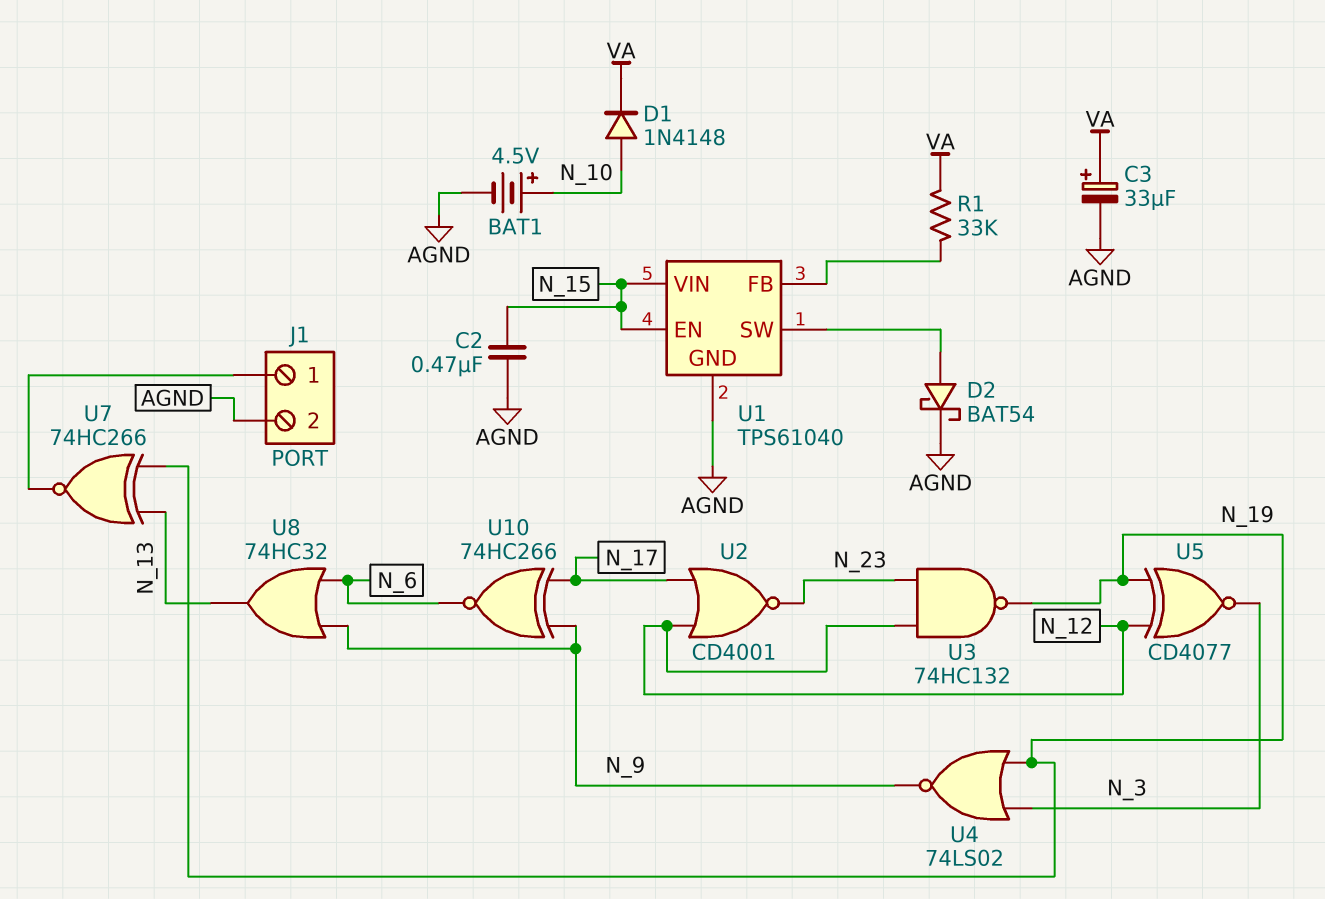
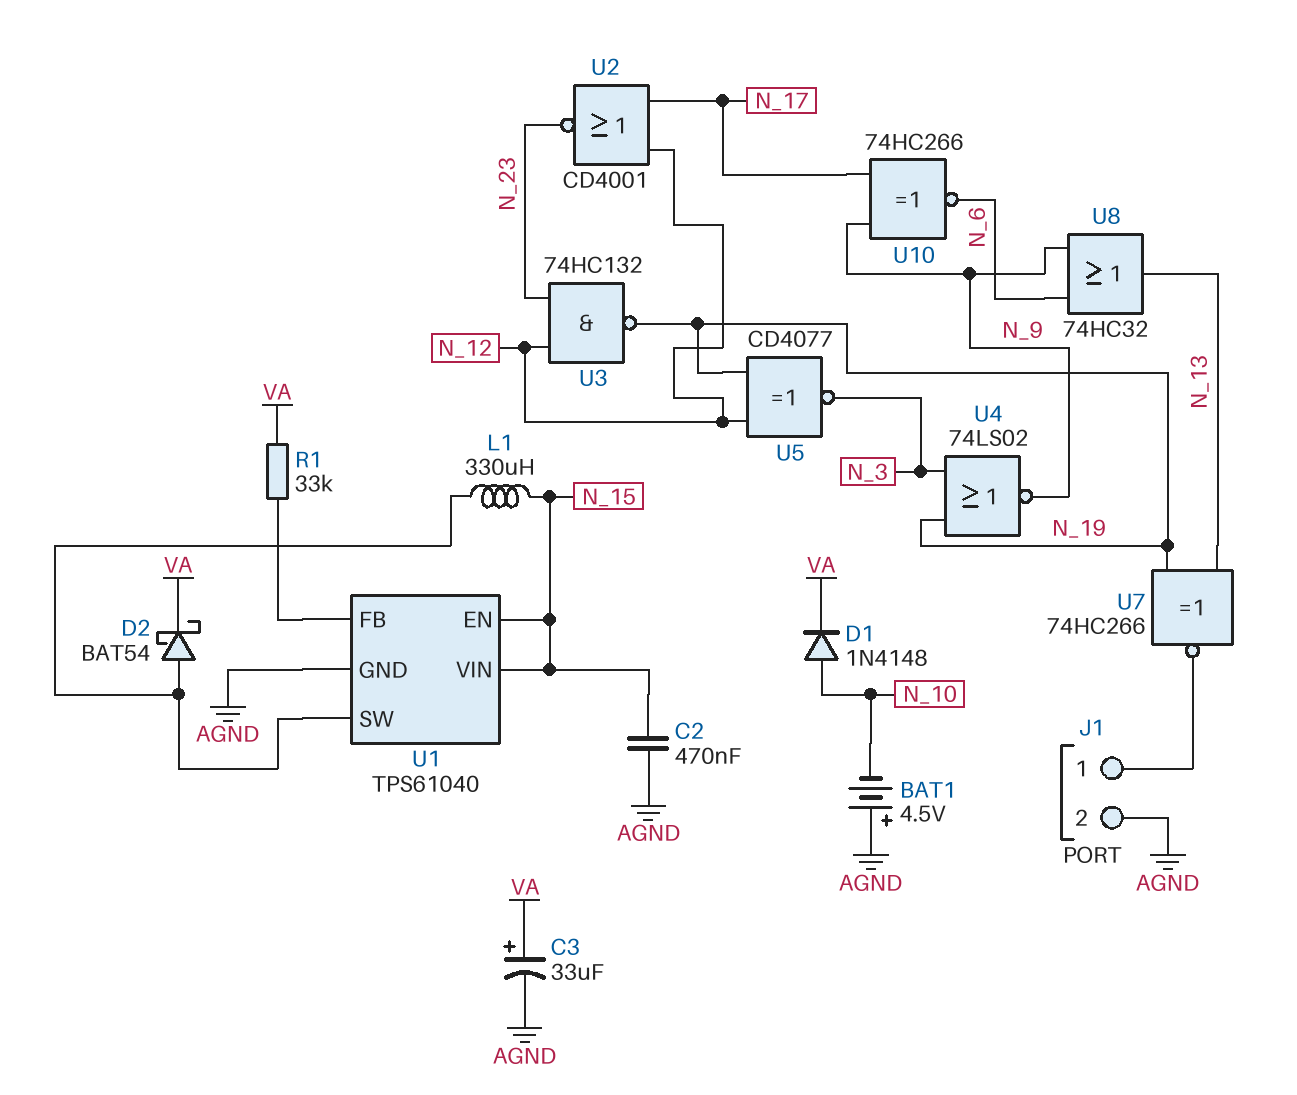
BAT1: 4.5V (plus N_10, minus AGND) -> 4.5V (plus AGND, minus N_10)
D2: schottky BAT54 (A U1/SW, K AGND) -> schottky BAT54 (A U1/SW, K VA)
L1: none -> 330uH (N_15, U1/SW)

